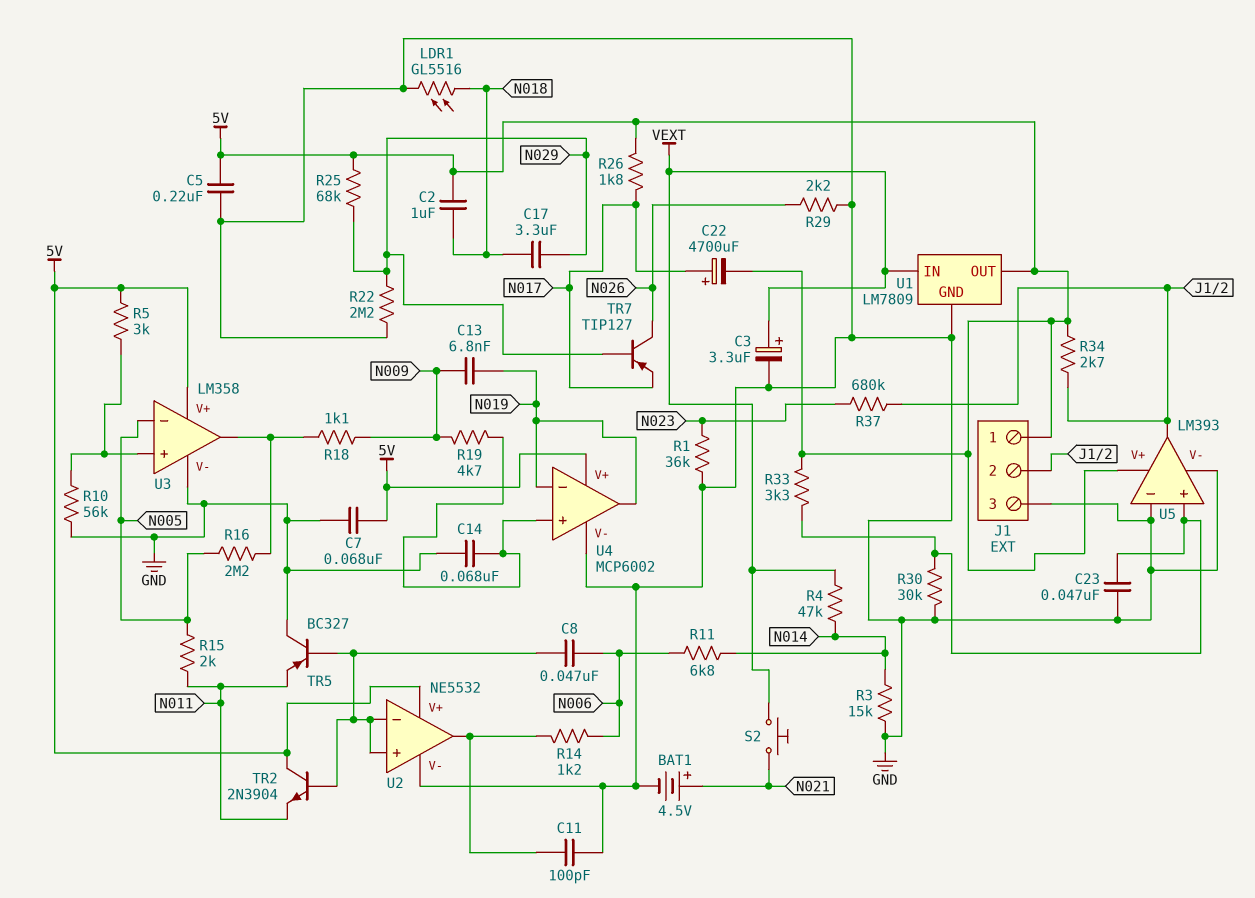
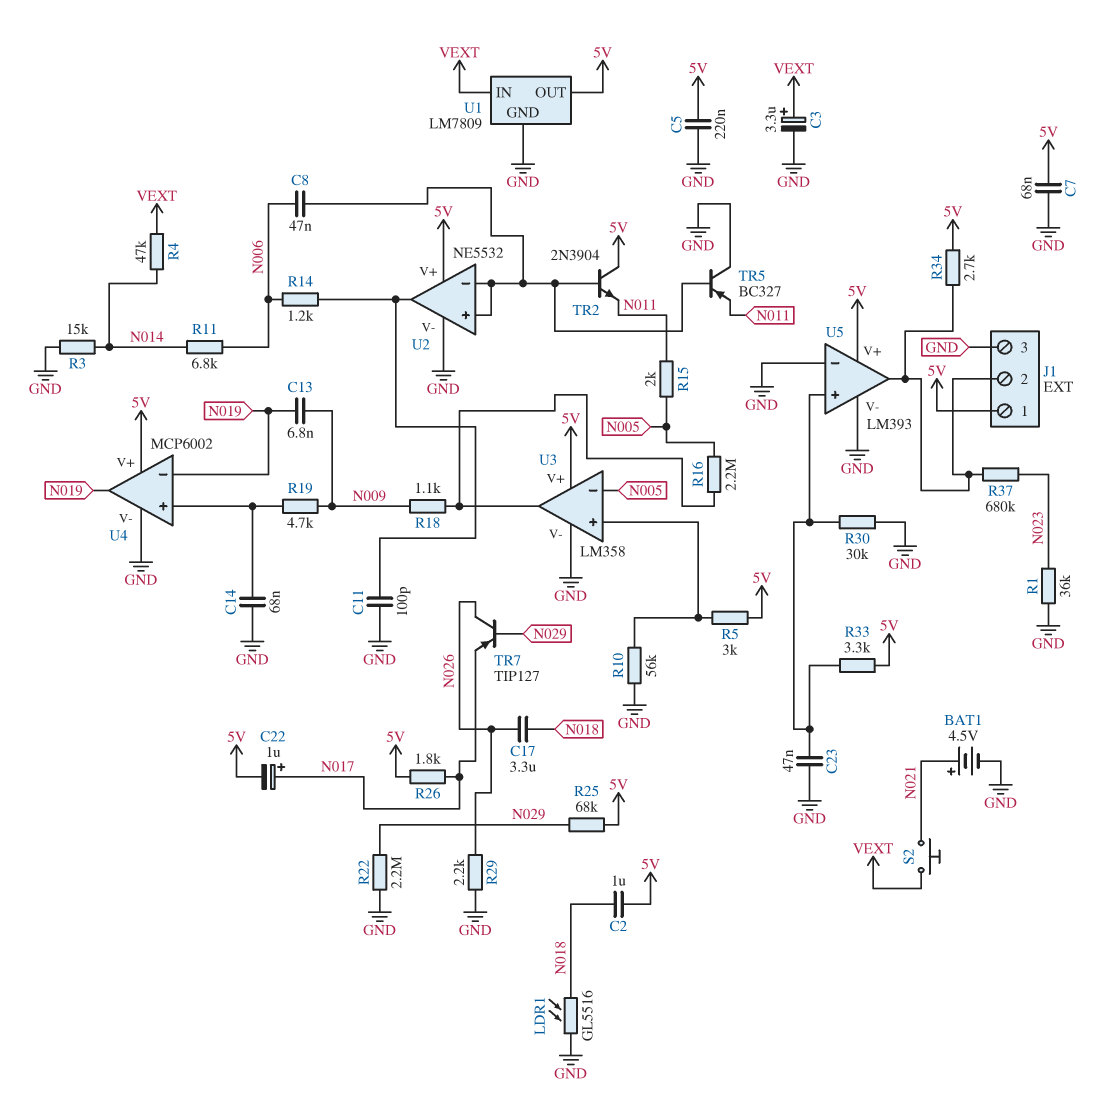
C17: 3.3uF (N018, N029) -> 3.3uF (N018, N026)
C22: 4700uF (plus N017, minus 5V) -> 1uF (plus N017, minus 5V)

